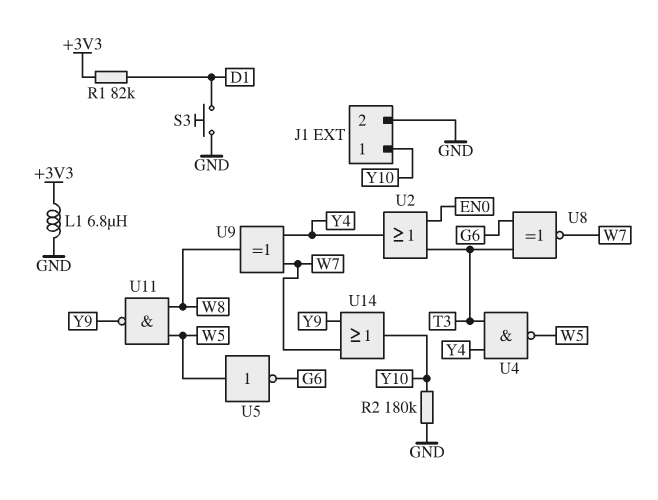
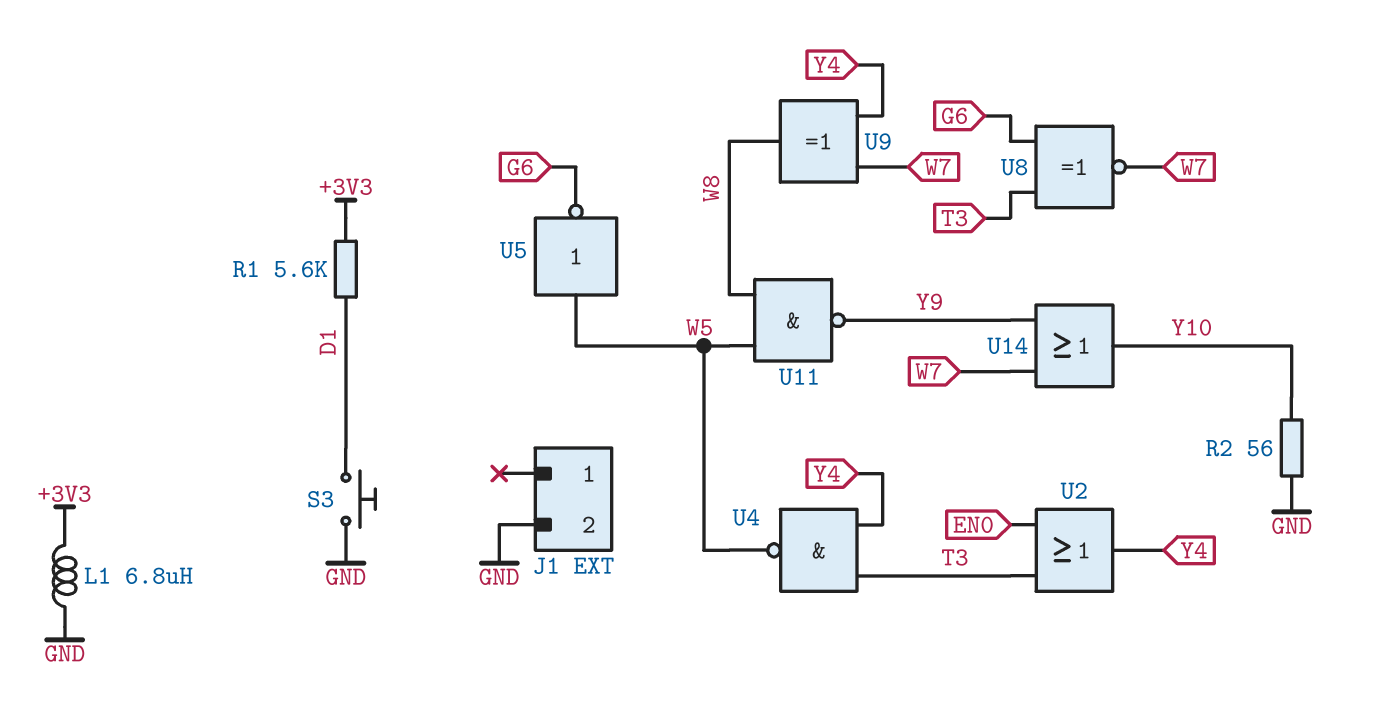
J1 pin 1: Y10 -> none
R1: 82k (+3V3, D1) -> 5.6k (+3V3, D1)
R2: 180k (GND, Y10) -> 56 (GND, Y10)

